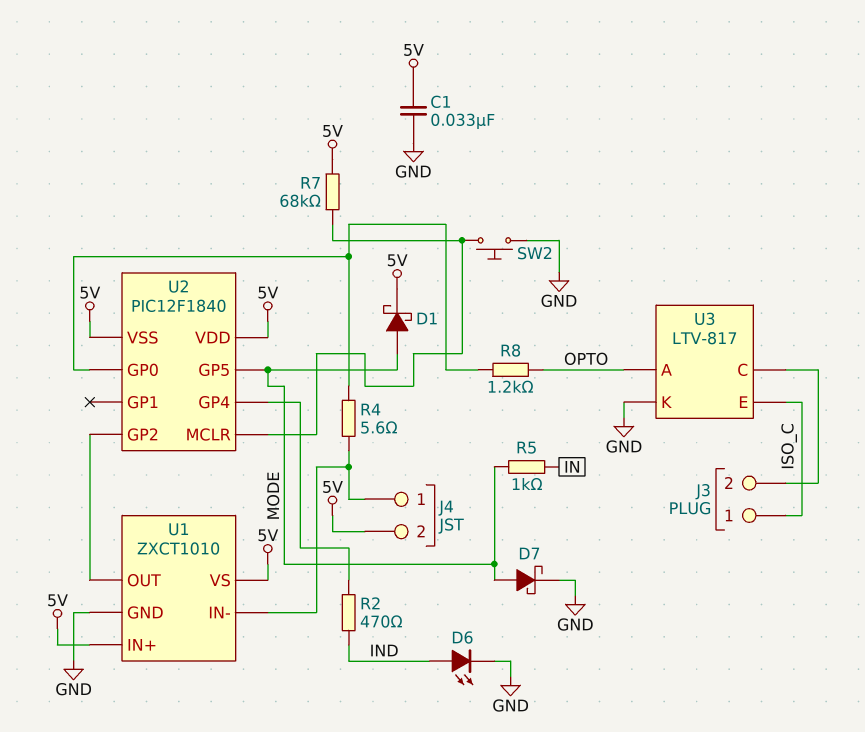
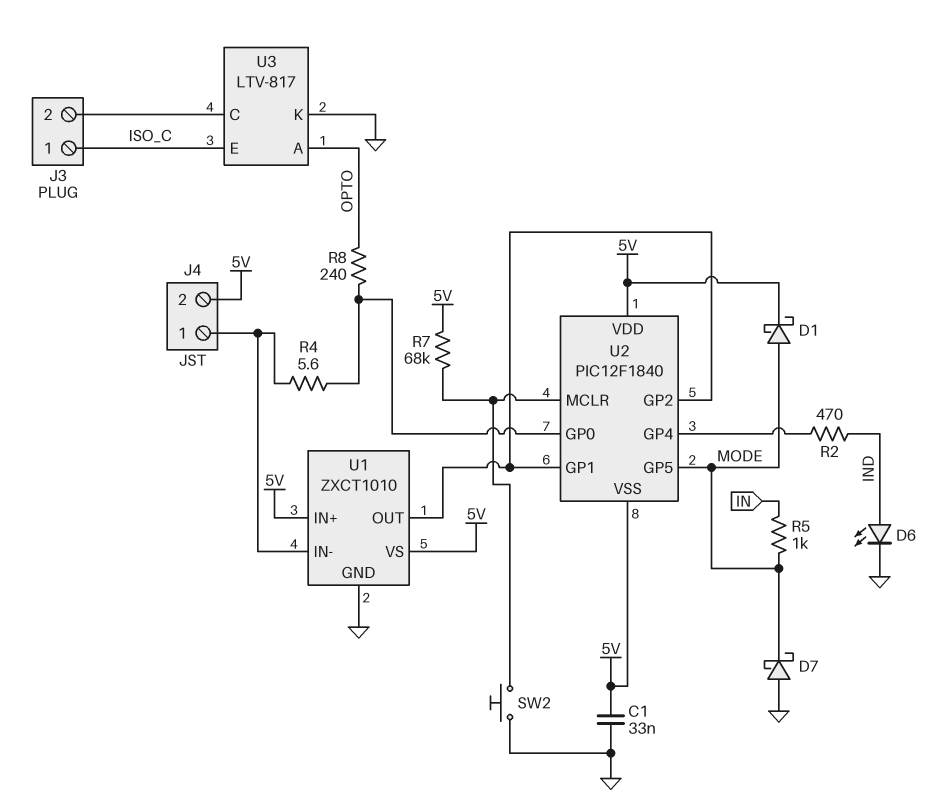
D7: schottky (A MODE, K GND) -> schottky (A GND, K MODE)
R8: 1.2k (OPTO, U2/GP0) -> 240 (OPTO, U2/GP0)
U2 pin GP1: none -> U1/OUT

